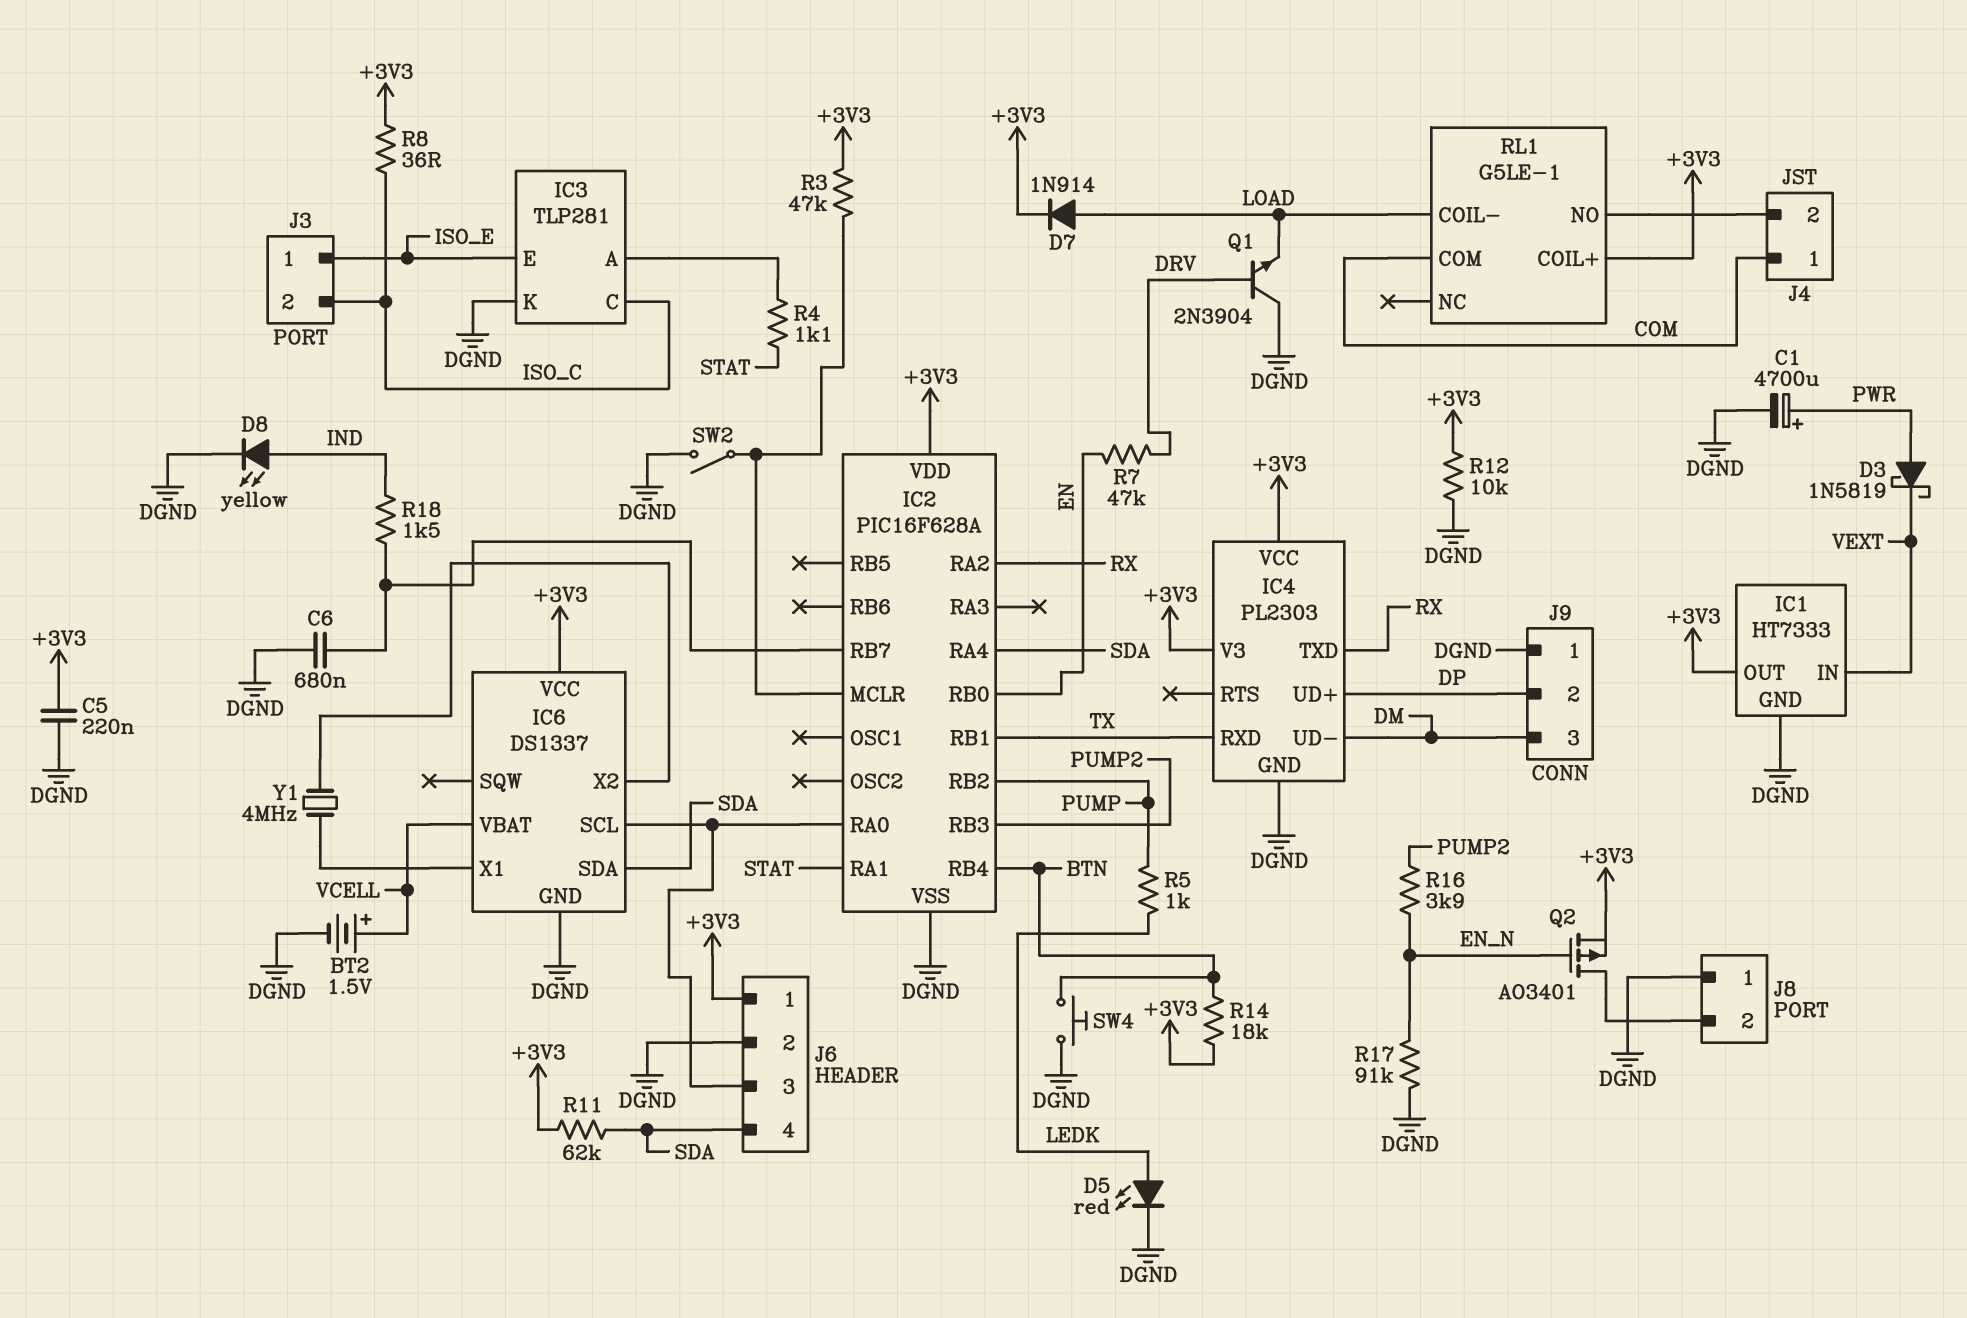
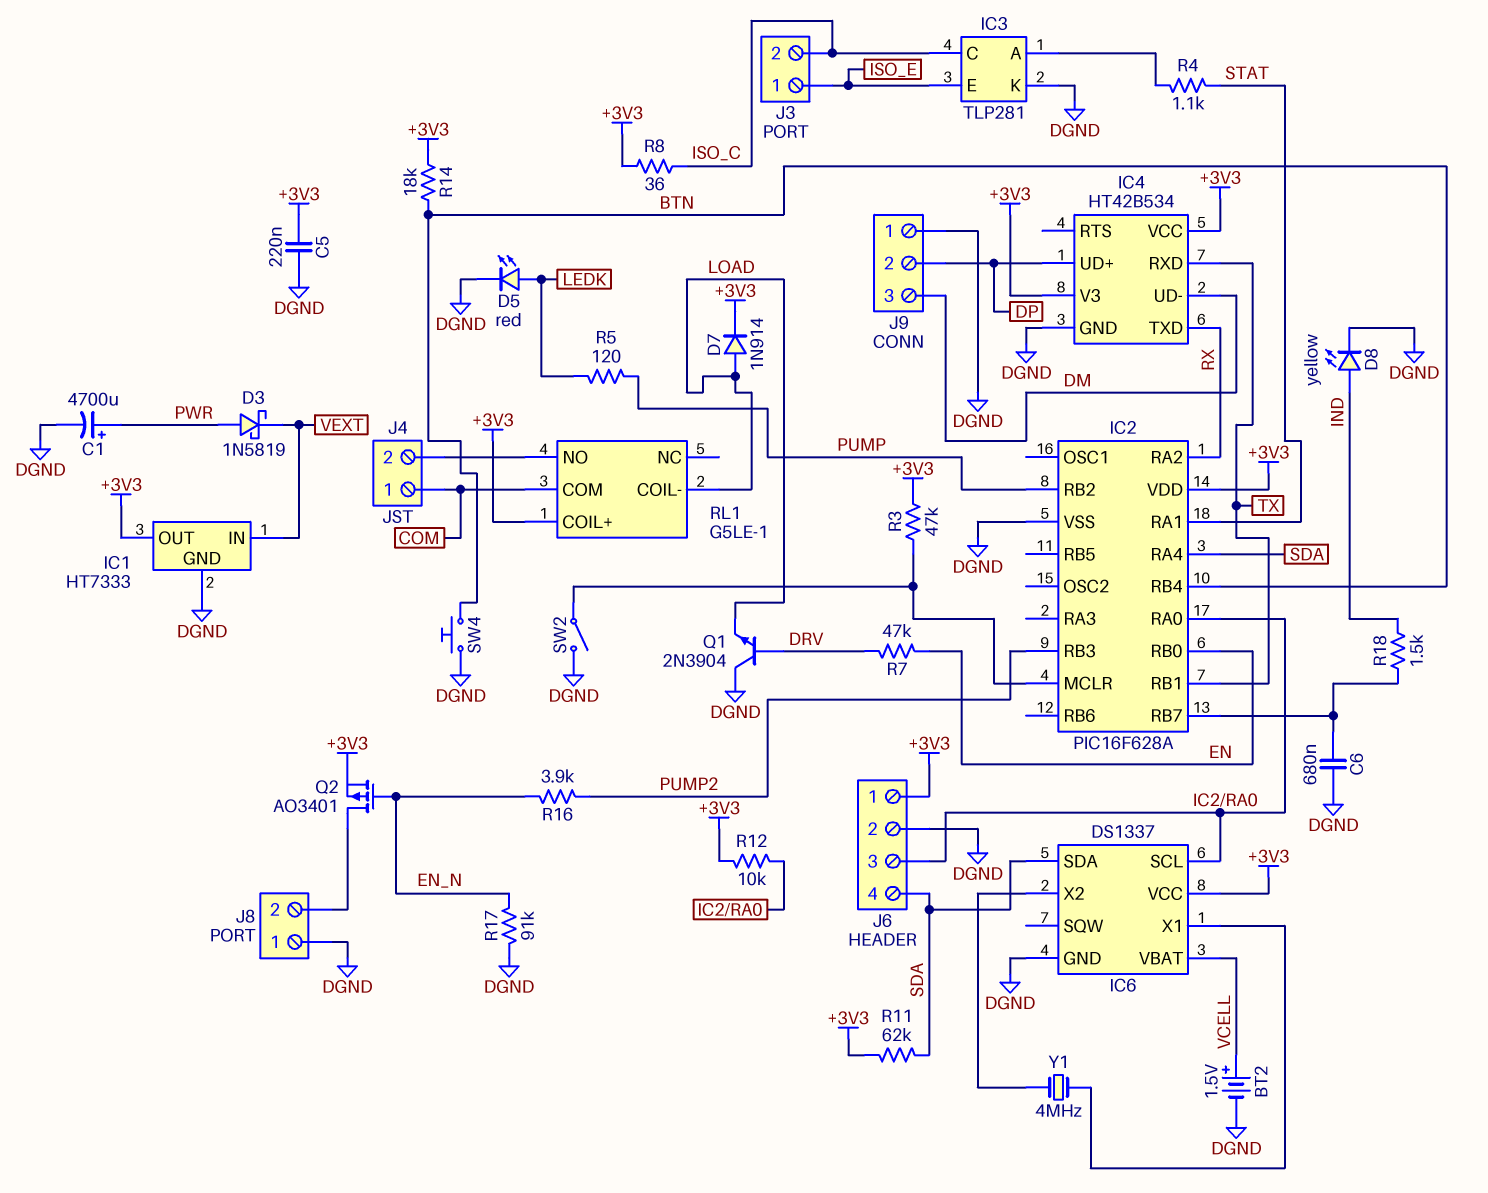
IC4: PL2303 -> HT42B534
R5: 1k (LEDK, PUMP) -> 120 (LEDK, PUMP)
R12: 10k (+3V3, DGND) -> 10k (+3V3, IC2/RA0)

